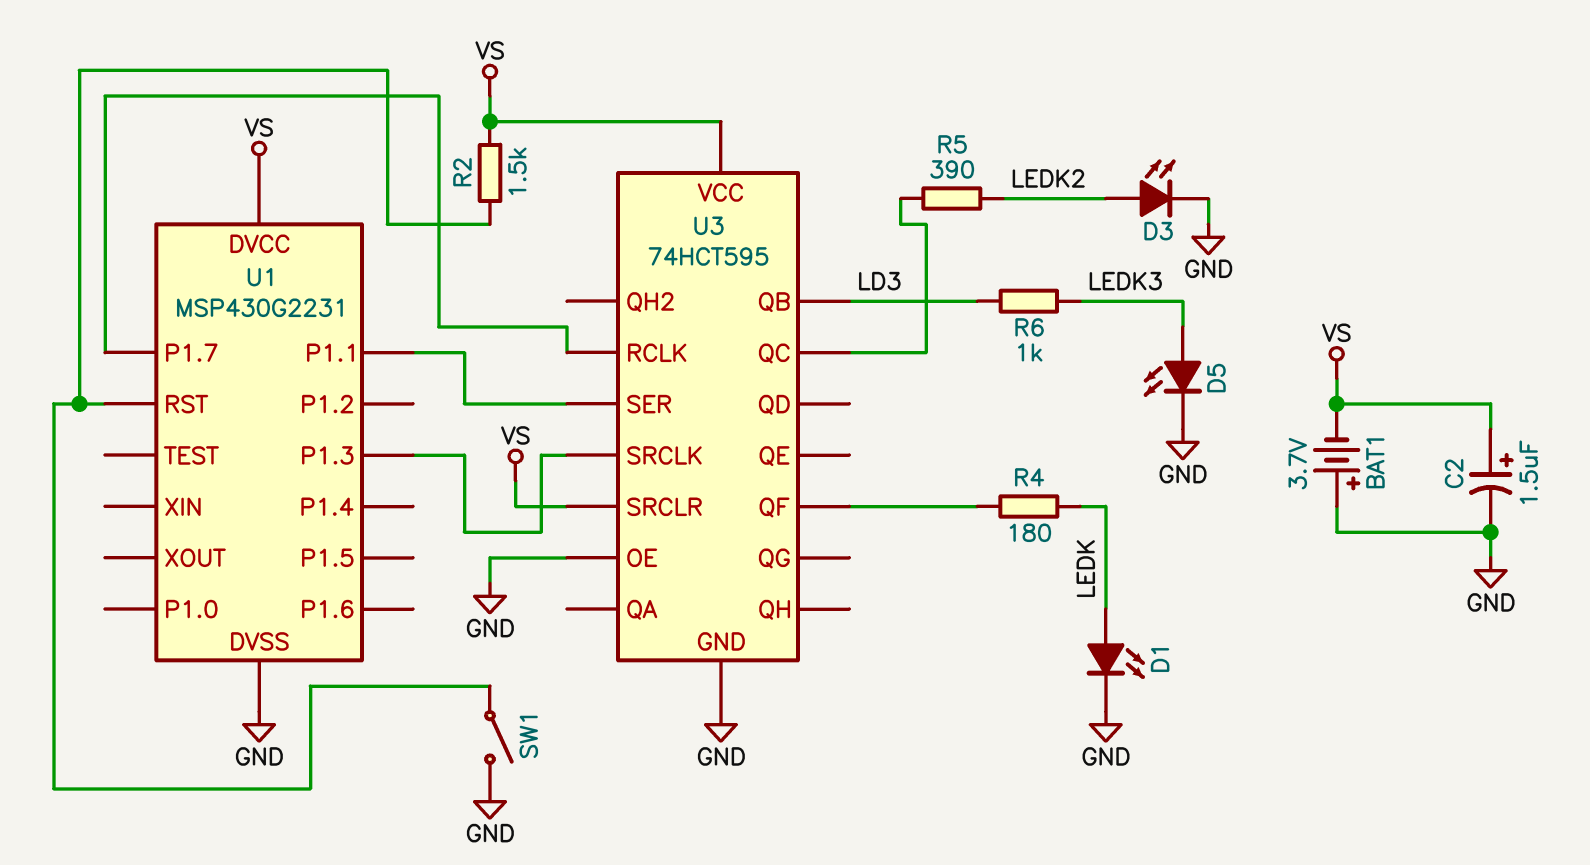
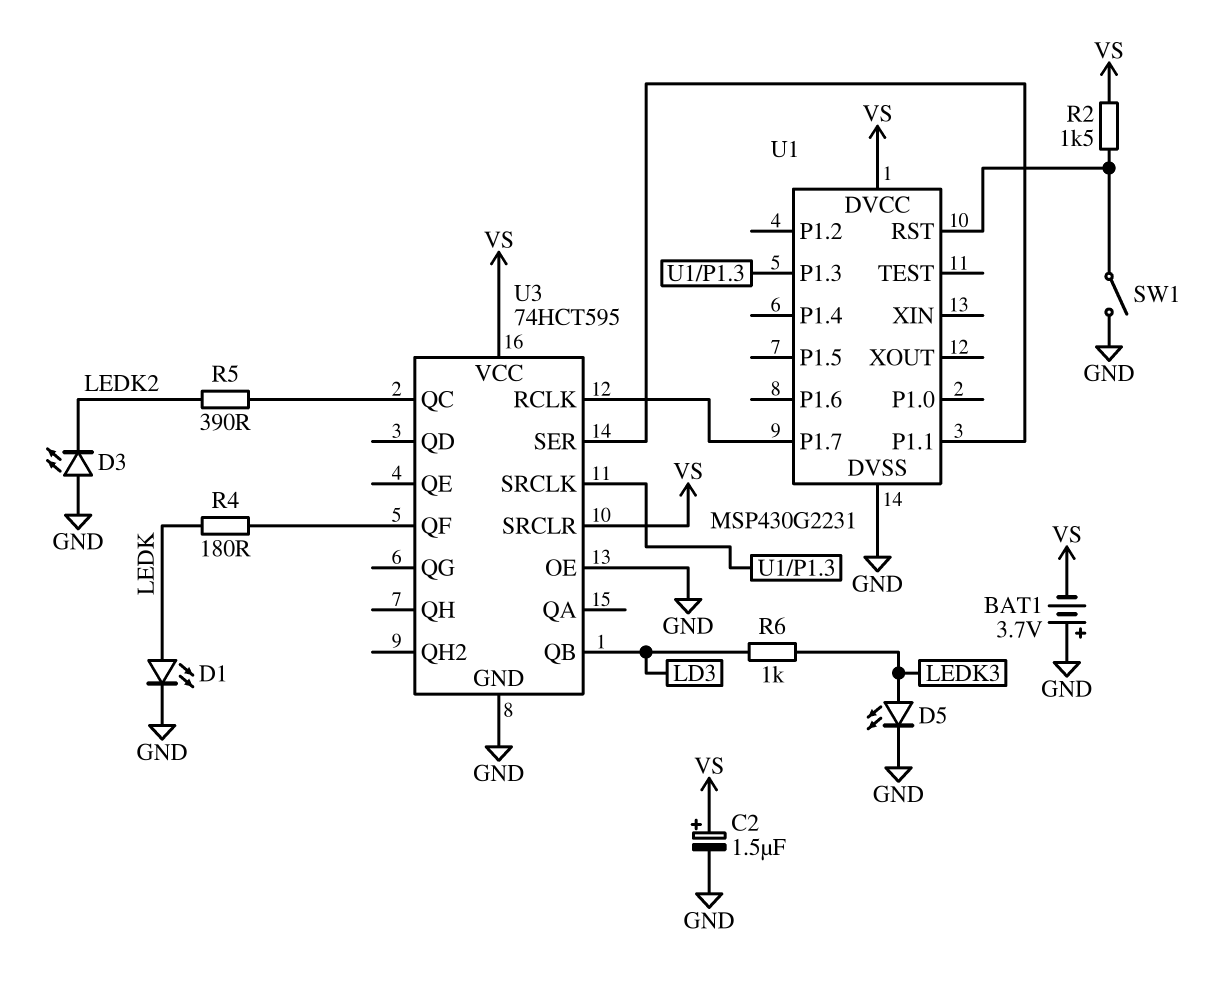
D3: LED (A LEDK2, K GND) -> LED (A GND, K LEDK2)

